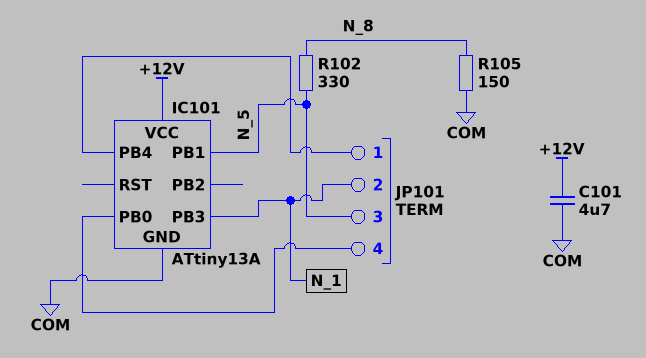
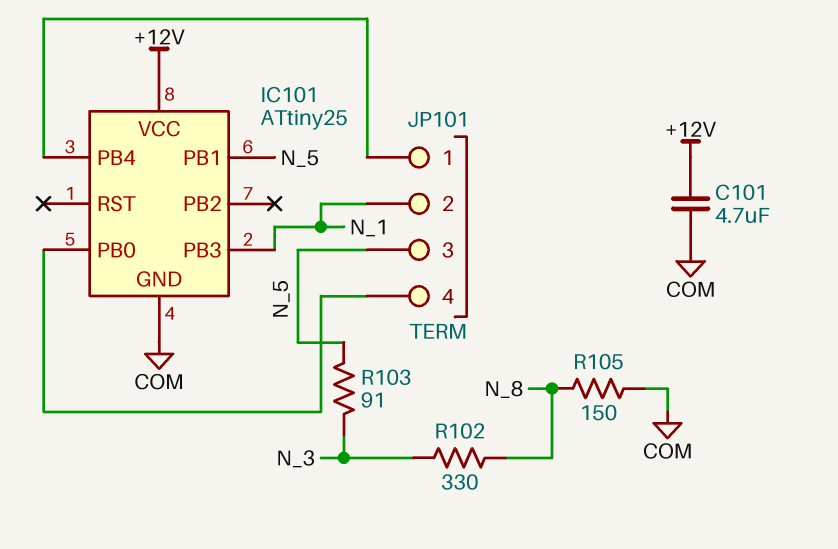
IC101: ATtiny13A -> ATtiny25
R102: 330 (N_5, N_8) -> 330 (N_3, N_8)
R103: none -> 91 (N_3, N_5)

